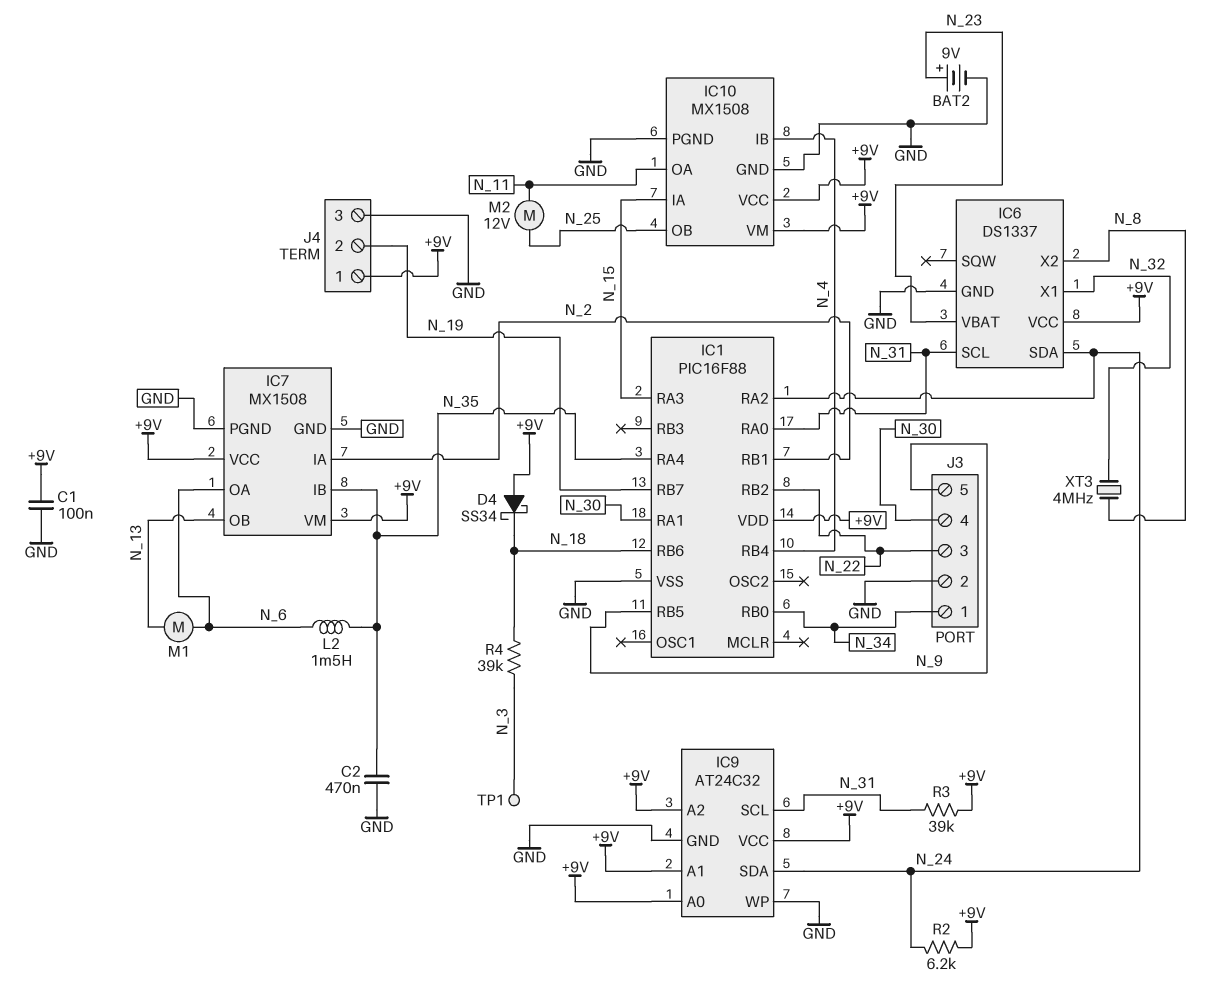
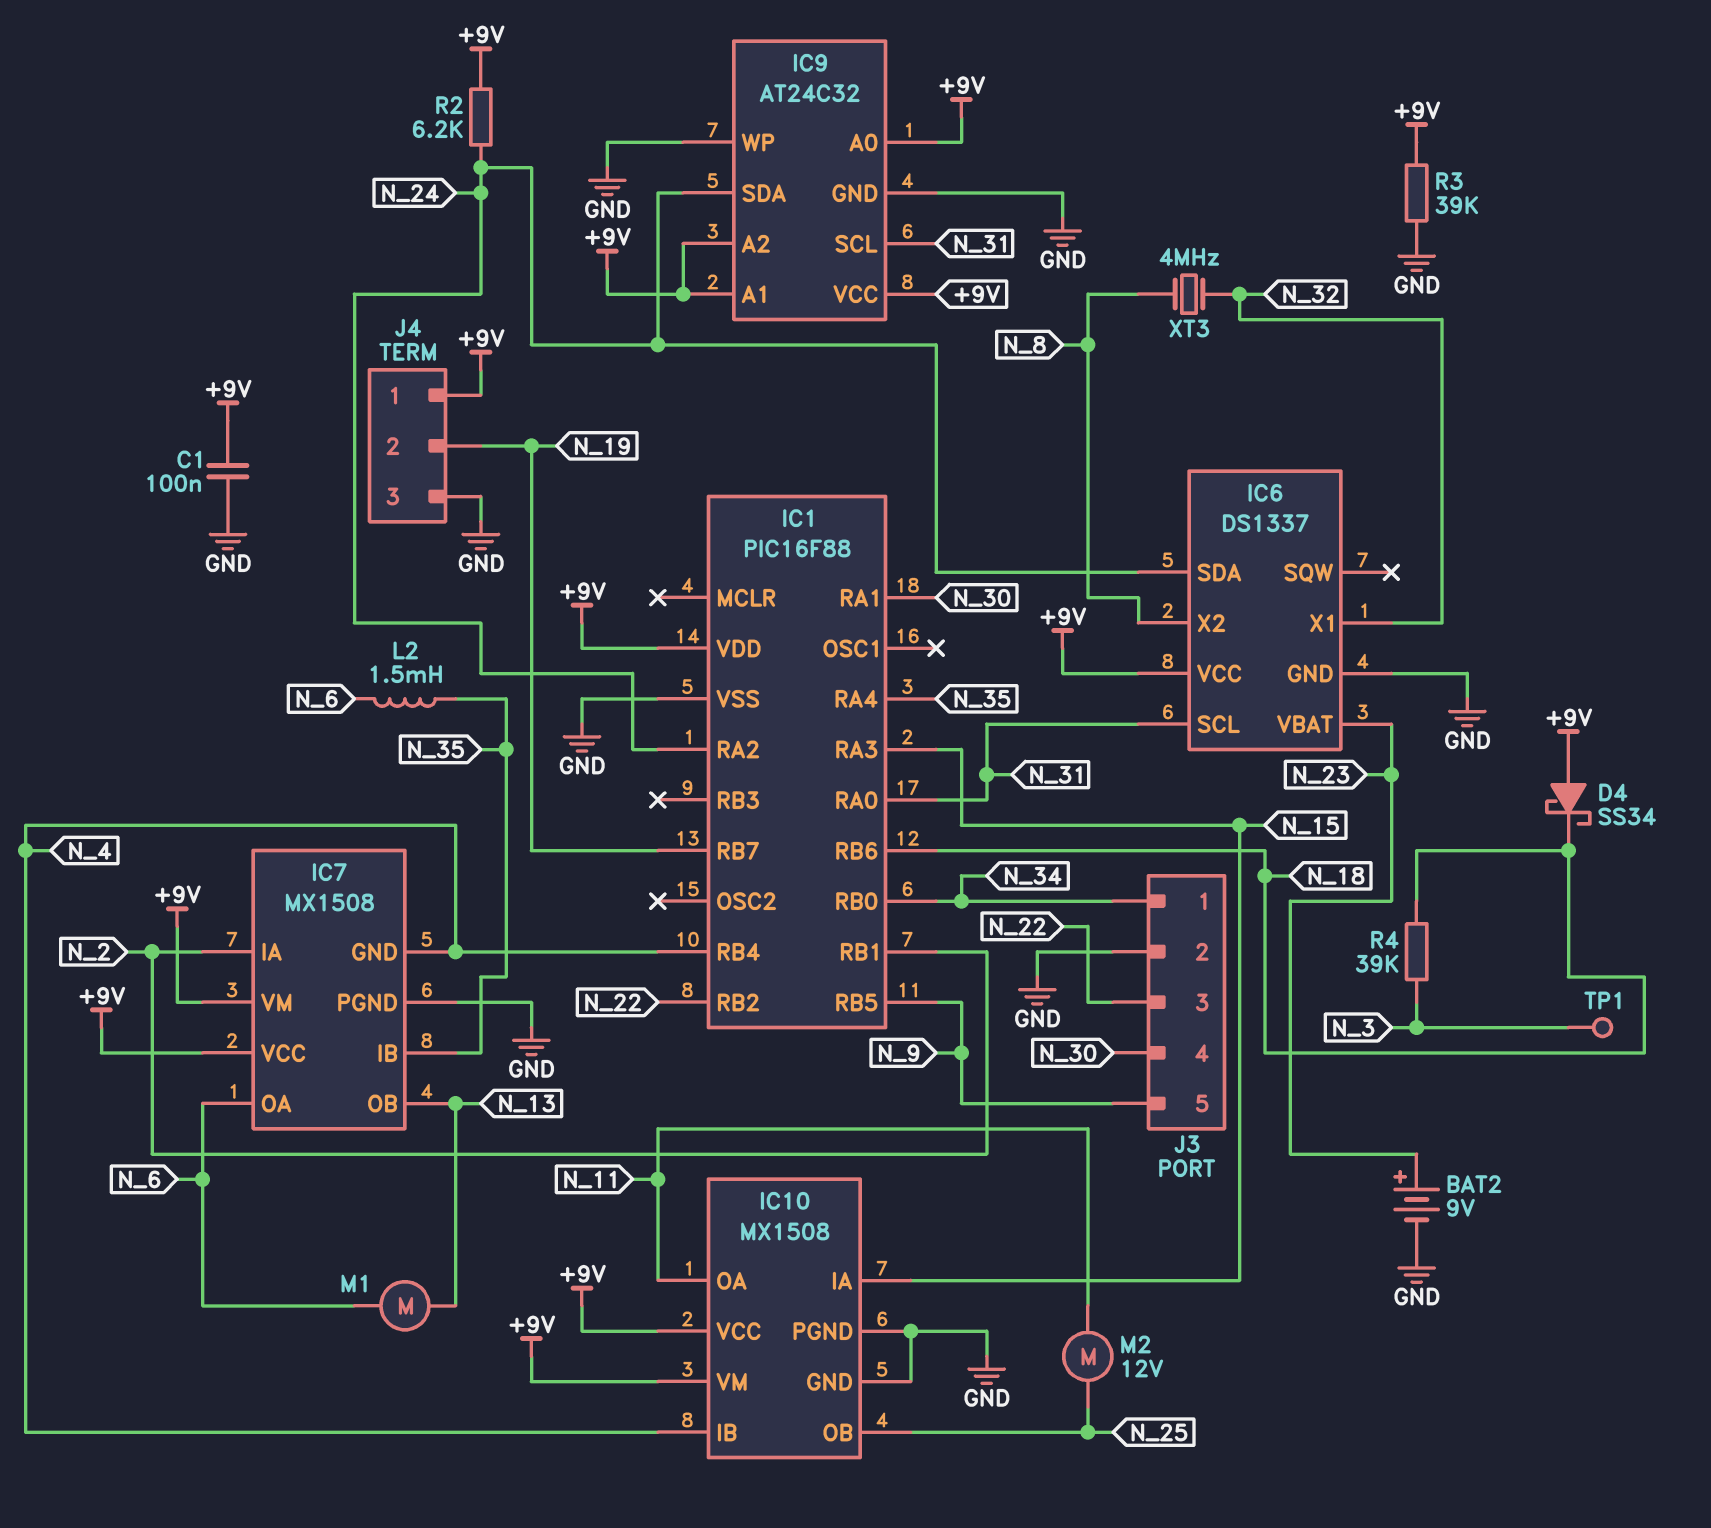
C2: 470nF (GND, N_35) -> none
IC7 pin GND: GND -> N_4
R3: 39k (+9V, N_31) -> 39k (+9V, GND)

